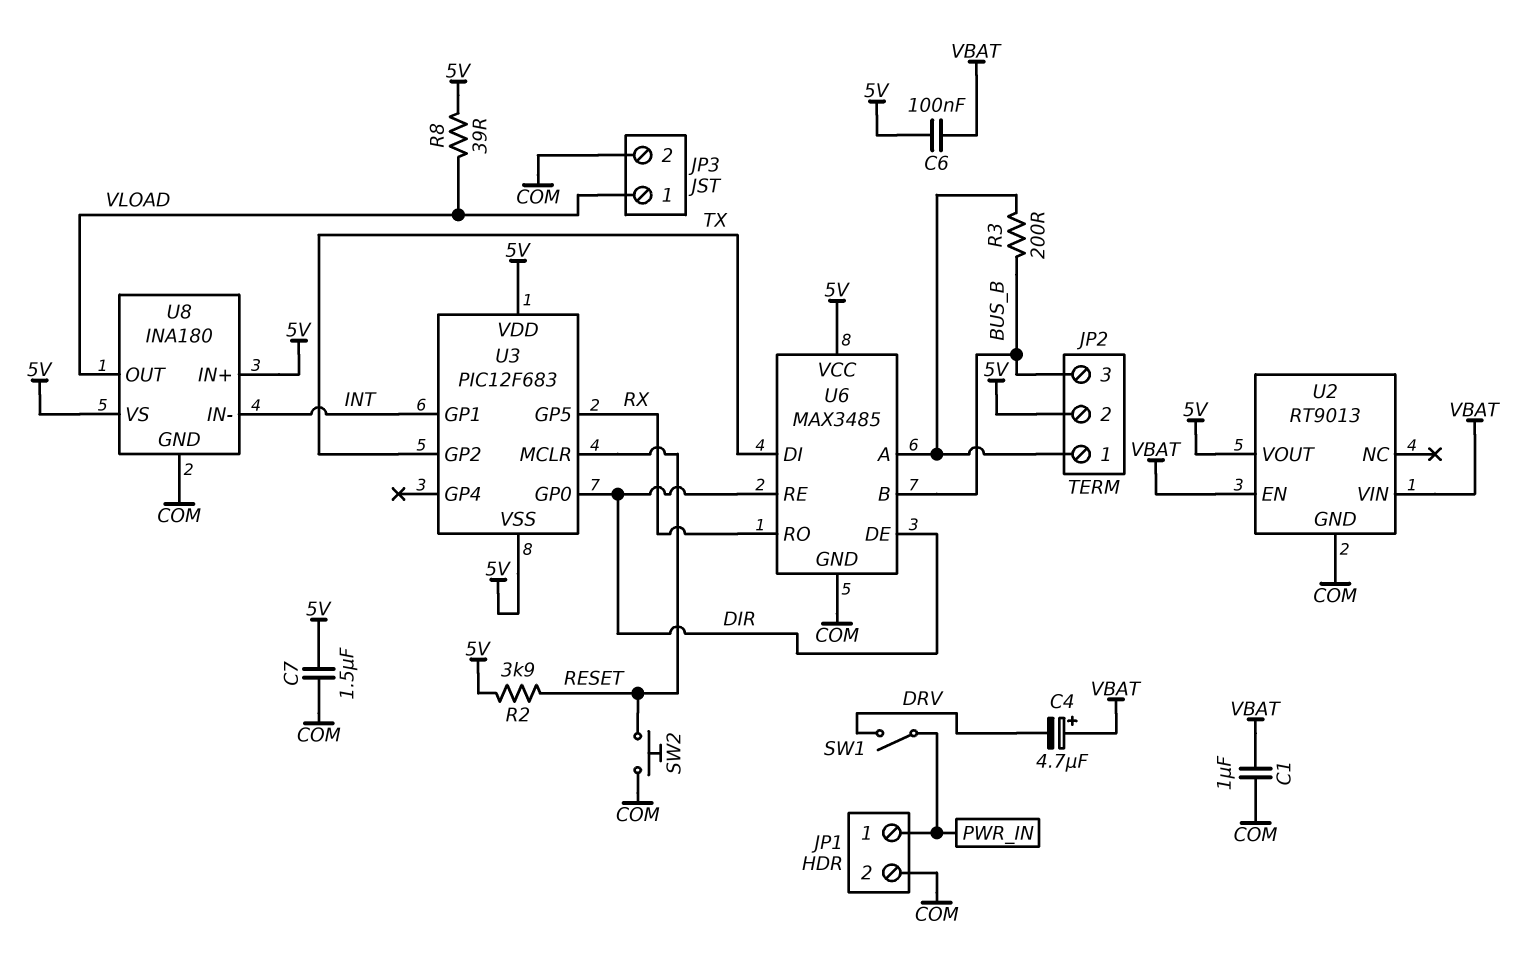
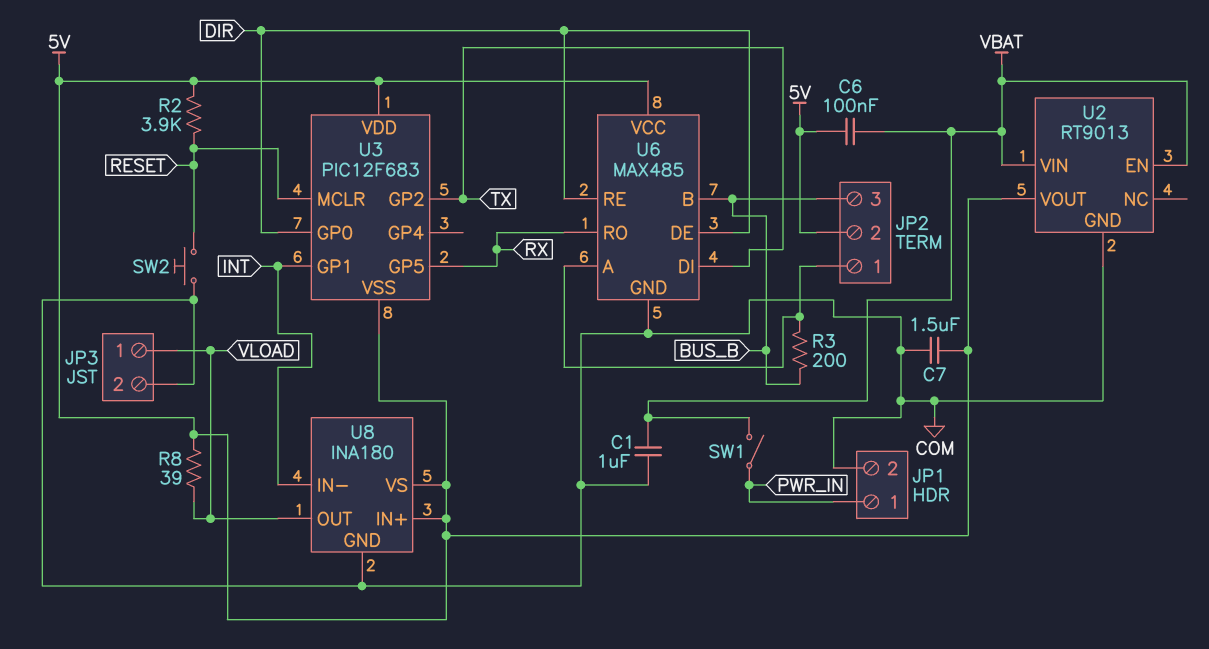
C4: 4.7uF (plus VBAT, minus DRV) -> none
SW1: switch (DRV, PWR_IN) -> switch (PWR_IN, VBAT)
U6: MAX3485 -> MAX485

